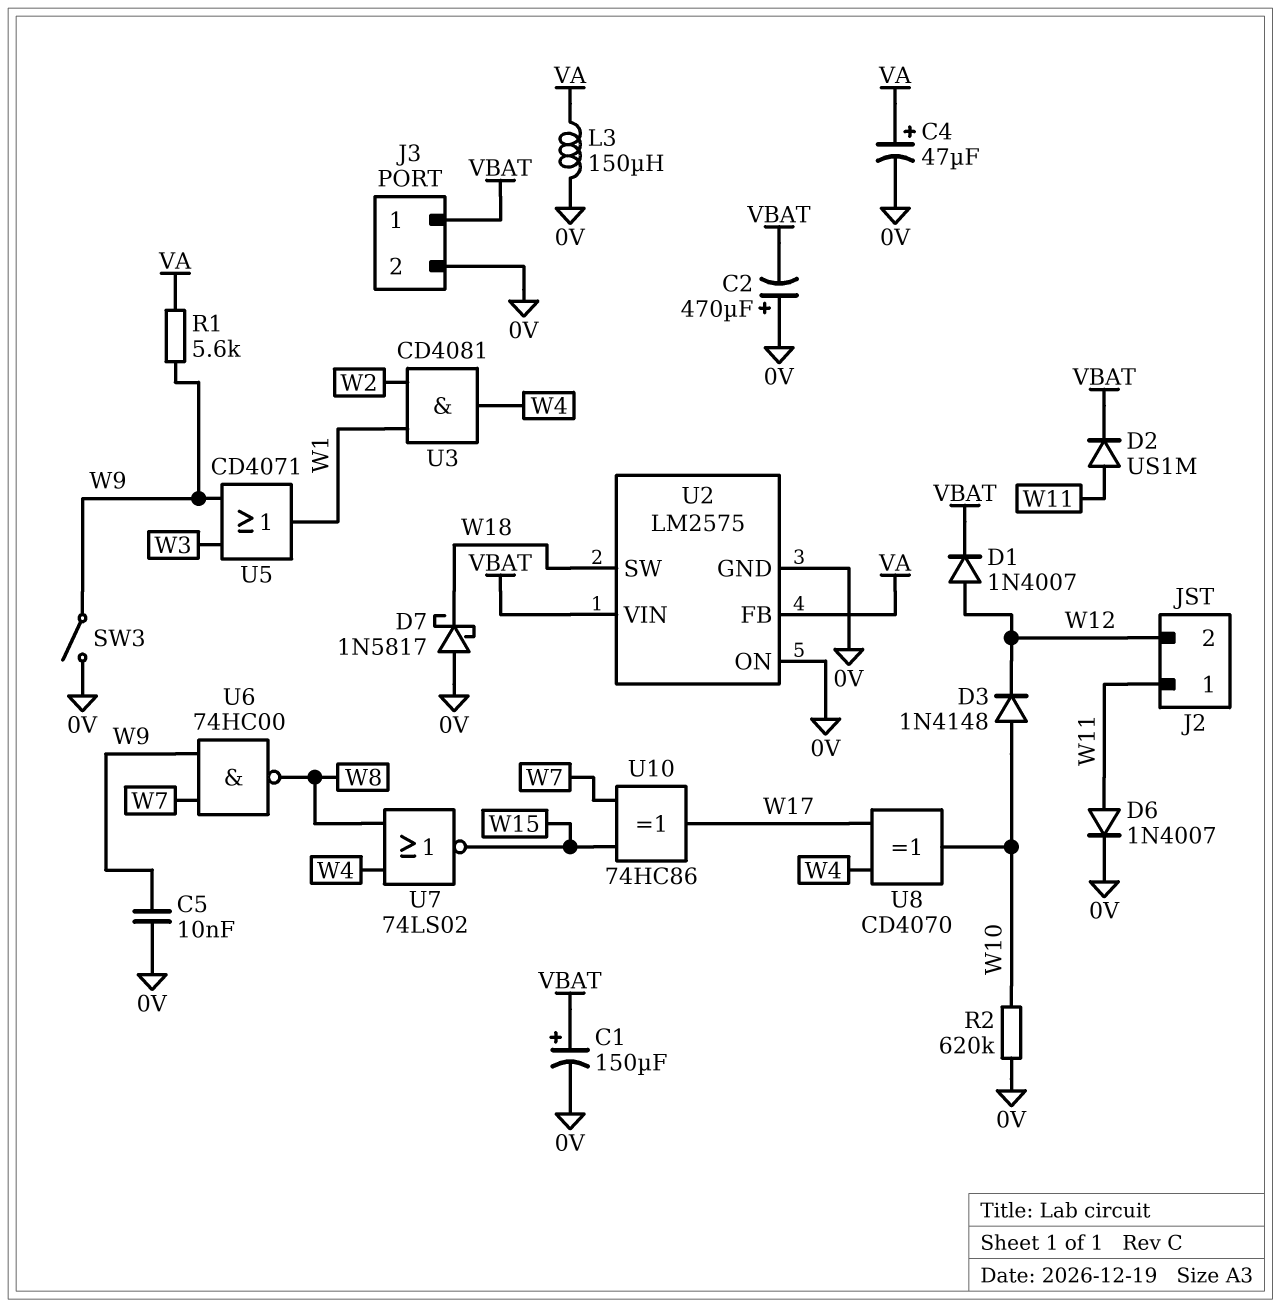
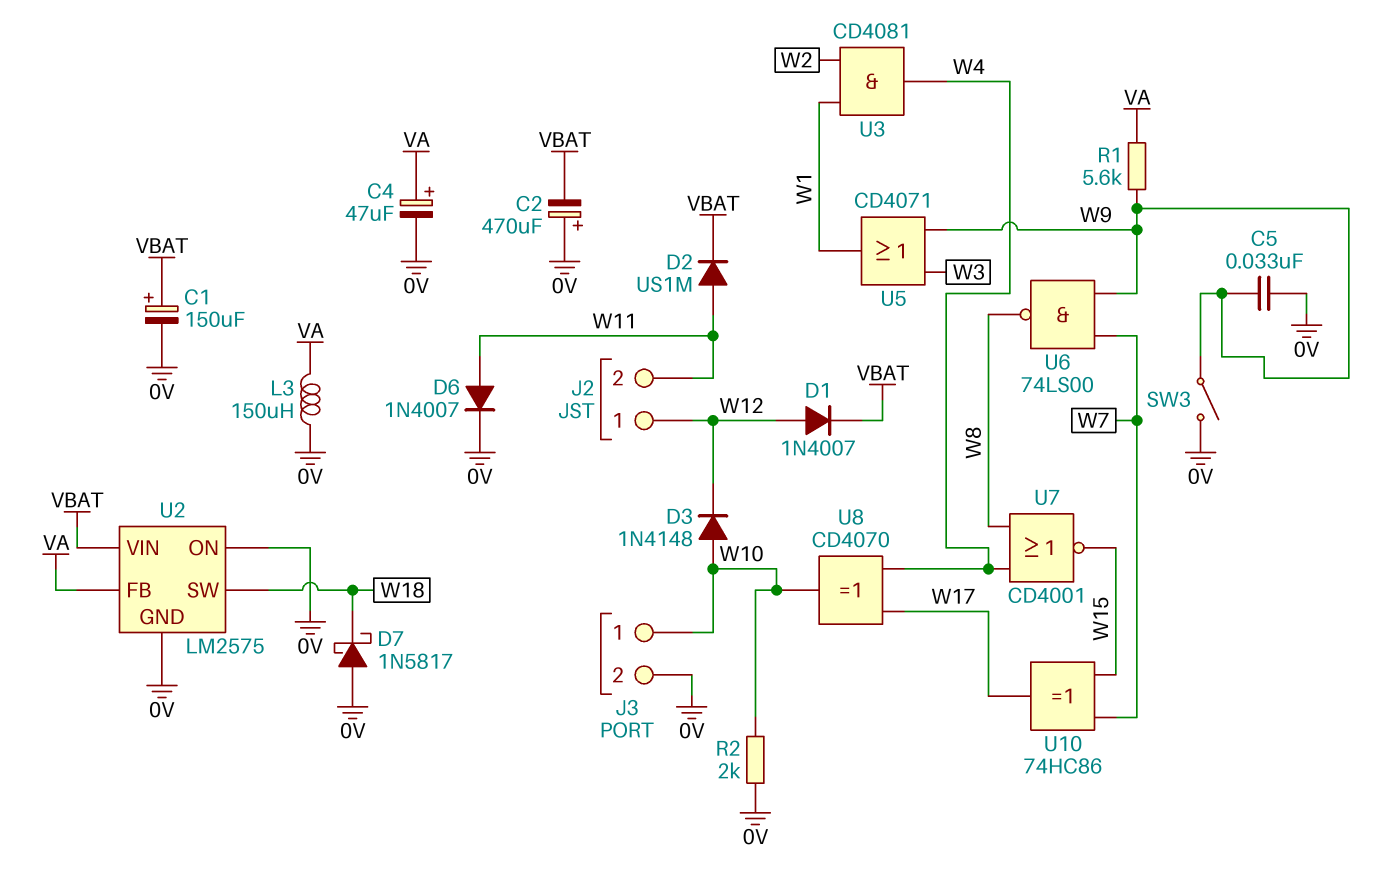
C5: 10nF (0V, W9) -> 33nF (0V, W9)
J2 pin 1: W11 -> W12
J2 pin 2: W12 -> W11
J3 pin 1: VBAT -> W10
R2: 620k (0V, W10) -> 2k (0V, W10)
U6: NAND 74HC00 (in W7, in W9, out W8) -> NAND 74LS00 (in W7, in W9, out W8)
U7: NOR 74LS02 (in W4, in W8, out W15) -> NOR CD4001 (in W4, in W8, out W15)

